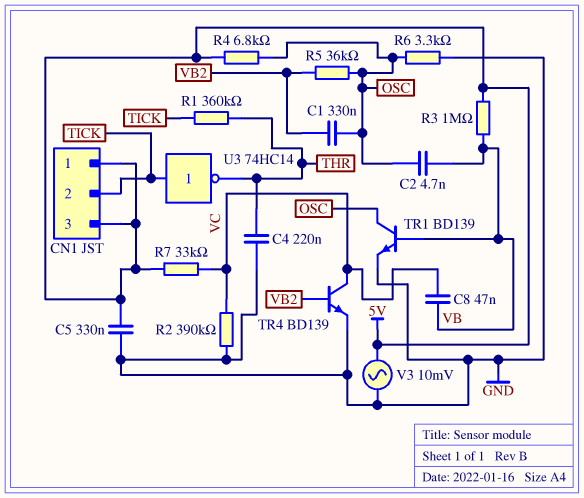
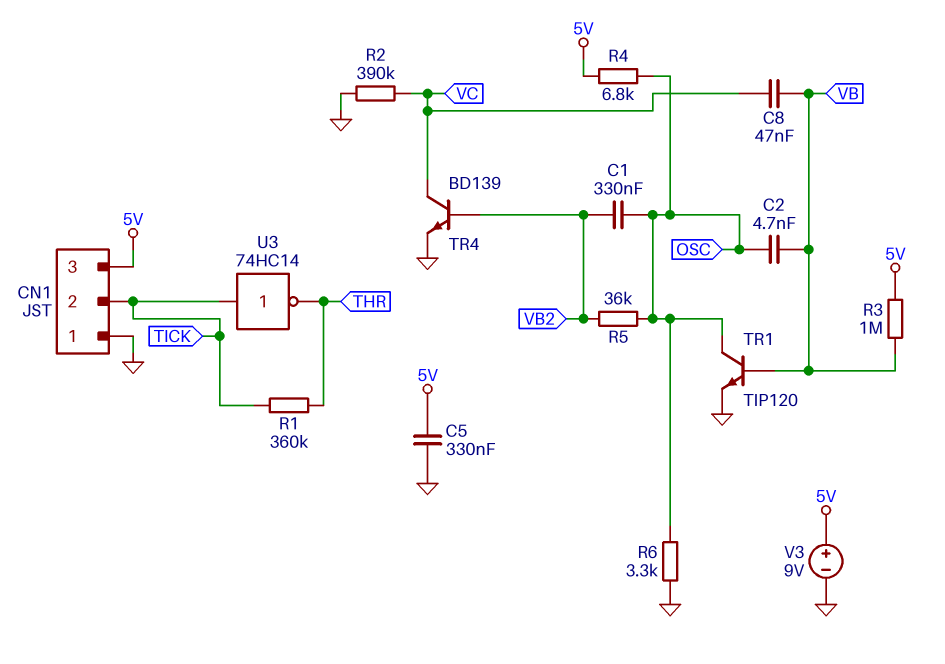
C4: 220nF (GND, THR) -> none
CN1 pin 1: 5V -> GND
R7: 33k (5V, VC) -> none
TR1: NPN BD139 (B VB, C OSC, E GND) -> NPN TIP120 (B VB, C OSC, E GND)
V3: AC 10mV (5V, GND) -> 9V (plus 5V, minus GND)

